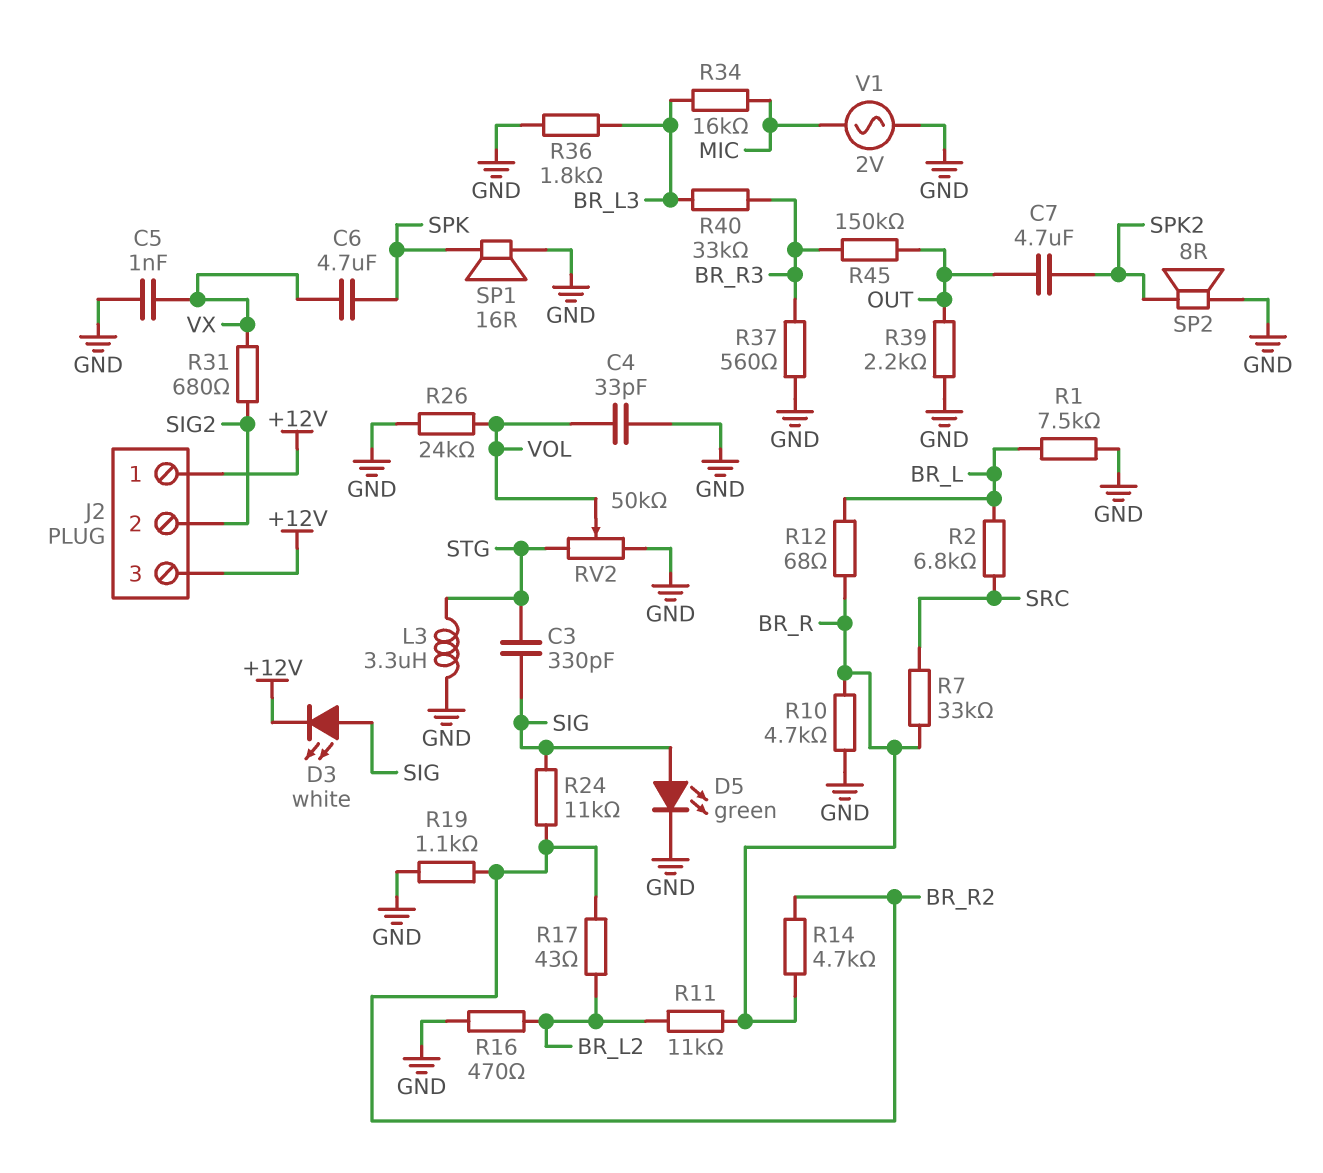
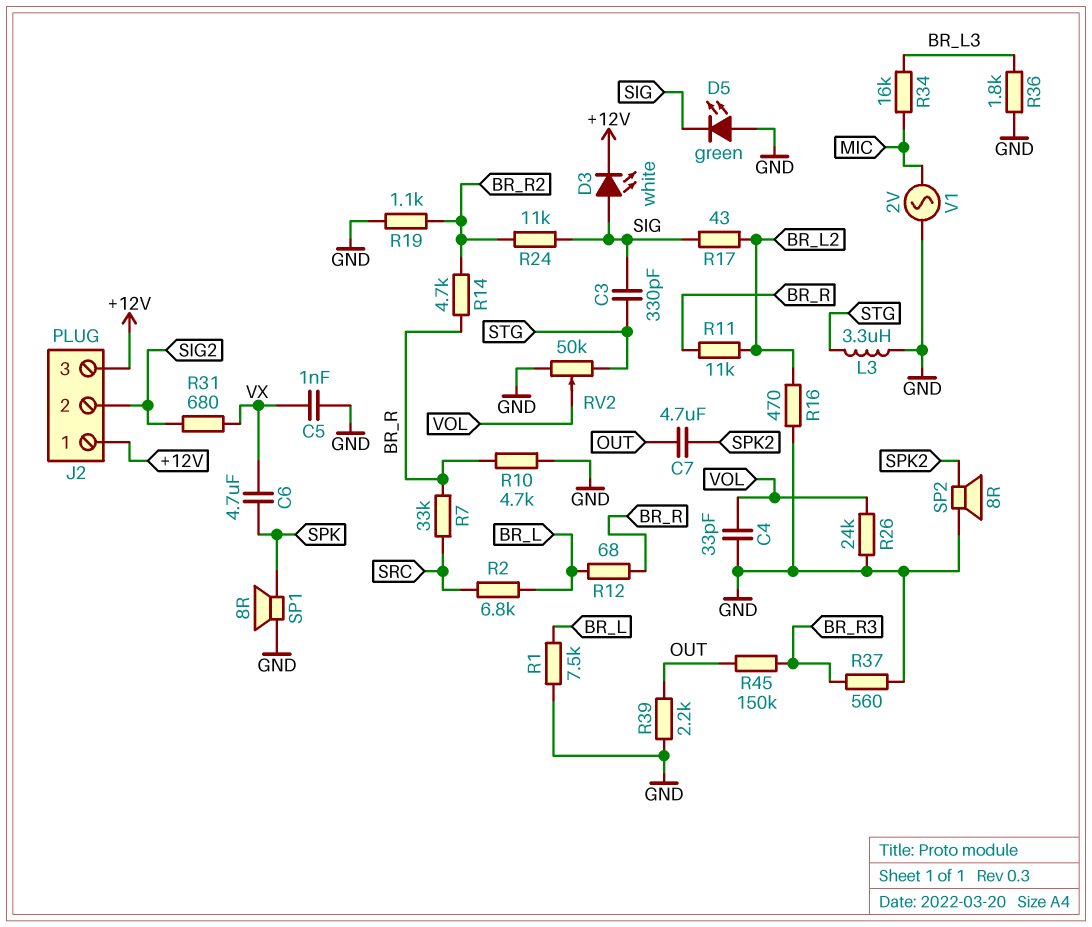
D5: LED green (A SIG, K GND) -> LED green (A GND, K SIG)
R17: 43 (BR_L2, BR_R2) -> 43 (BR_L2, SIG)
R40: 33k (BR_L3, BR_R3) -> none
SP1: speaker 16R (GND, SPK) -> speaker 8R (GND, SPK)

